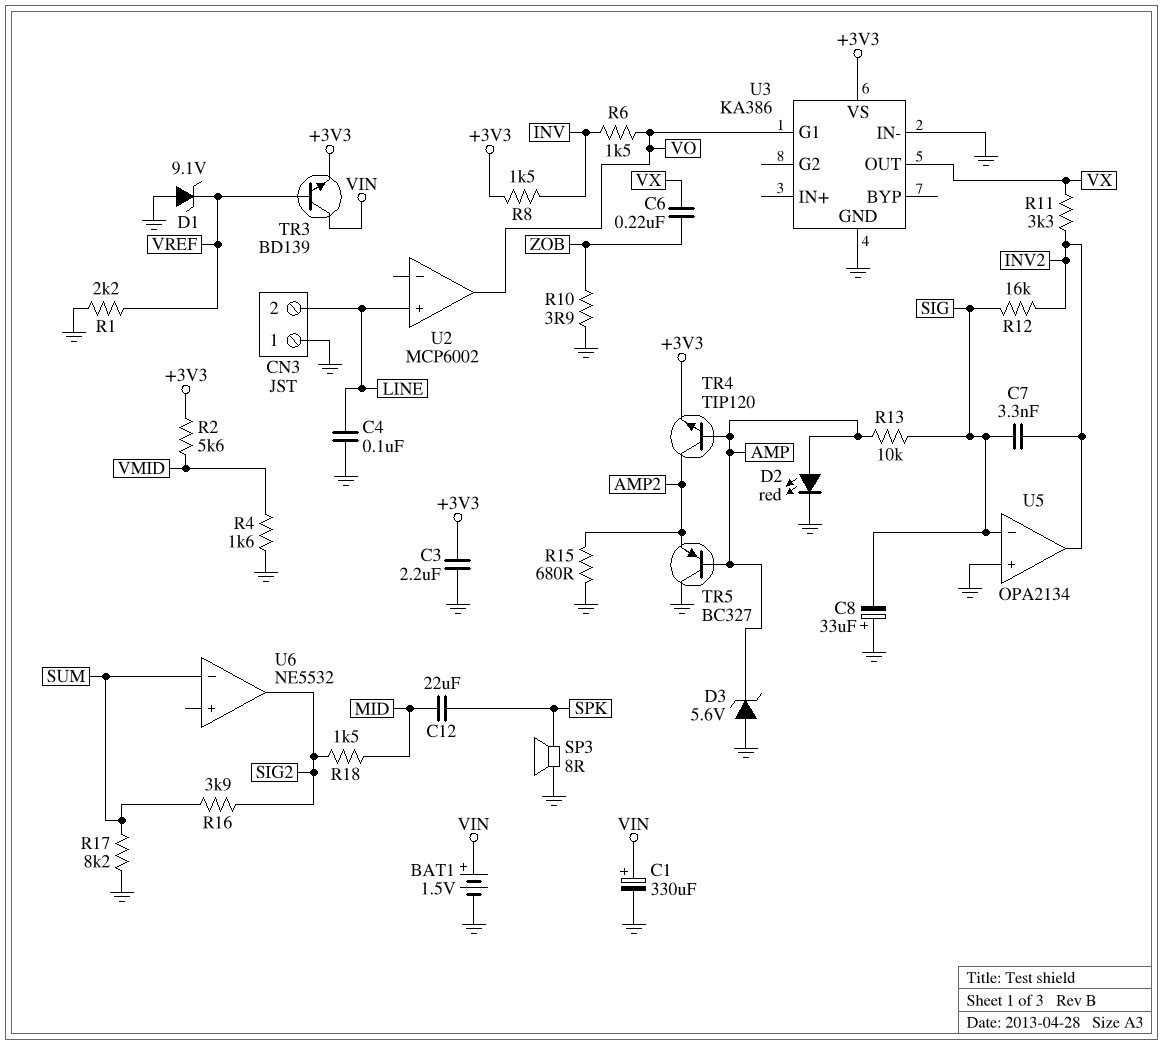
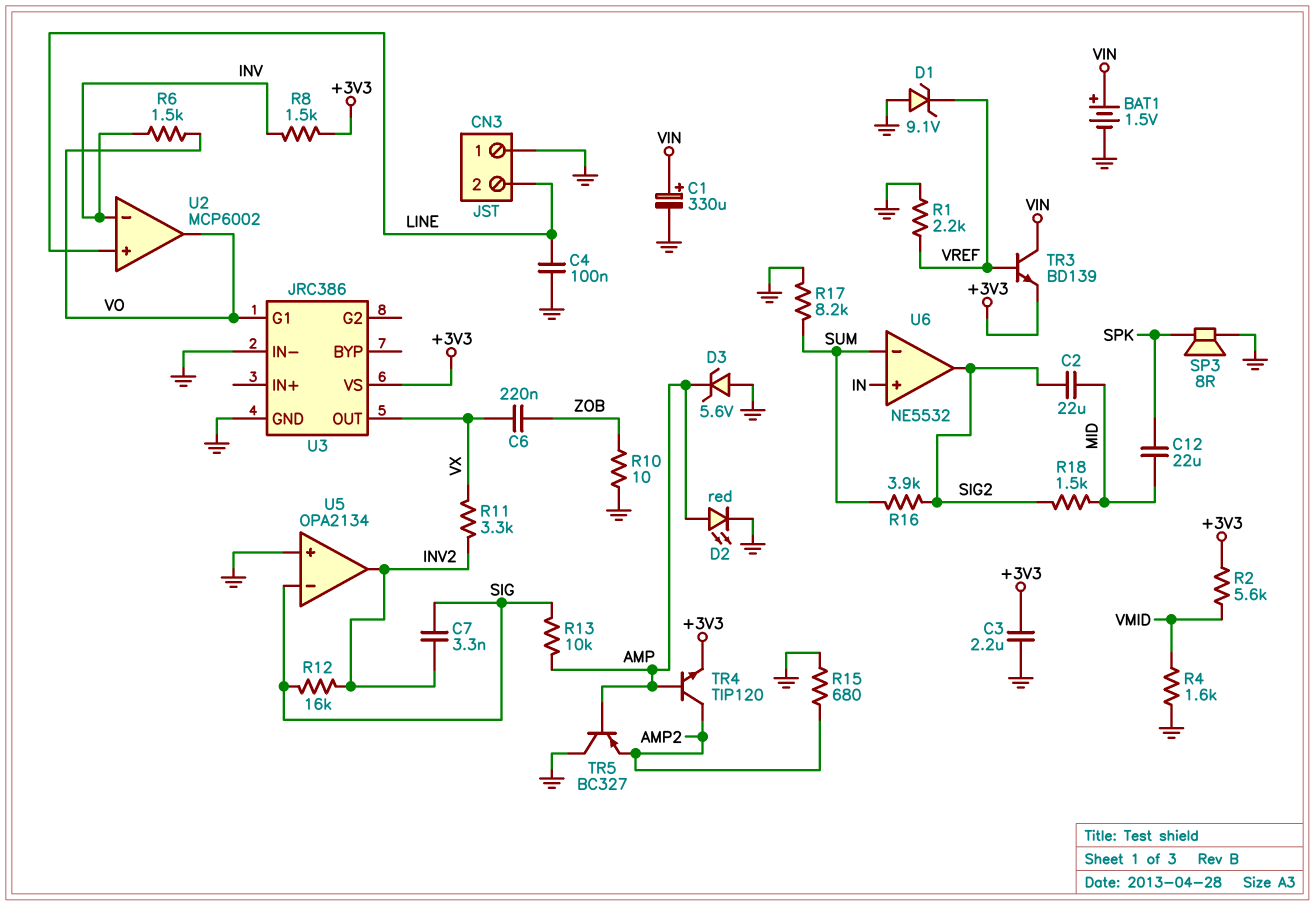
C2: none -> 22uF (MID, SIG2)
C8: 33uF (plus GND, minus SIG) -> none
R10: 3.9 (GND, ZOB) -> 10 (GND, ZOB)
U2 pin in-: none -> INV
U3: KA386 -> JRC386
U6 pin in+: none -> IN

